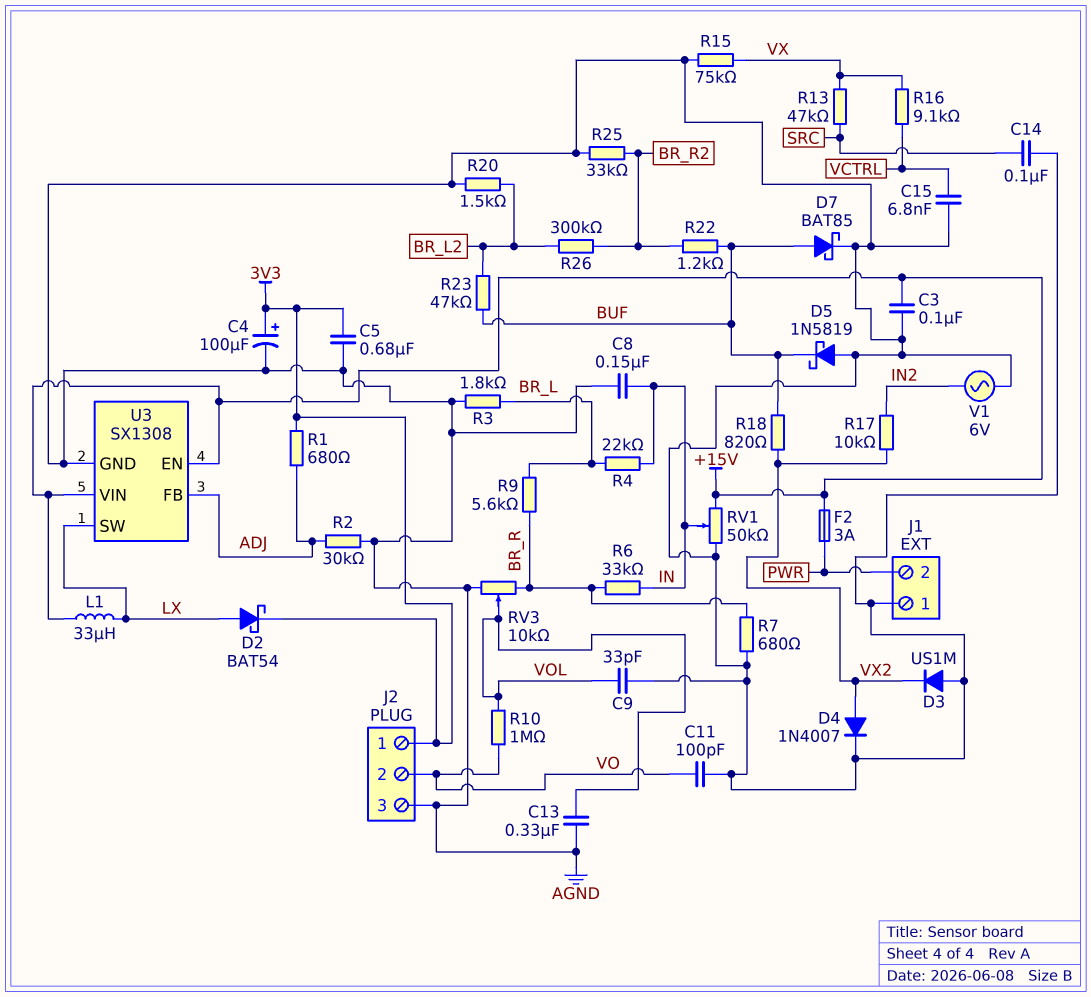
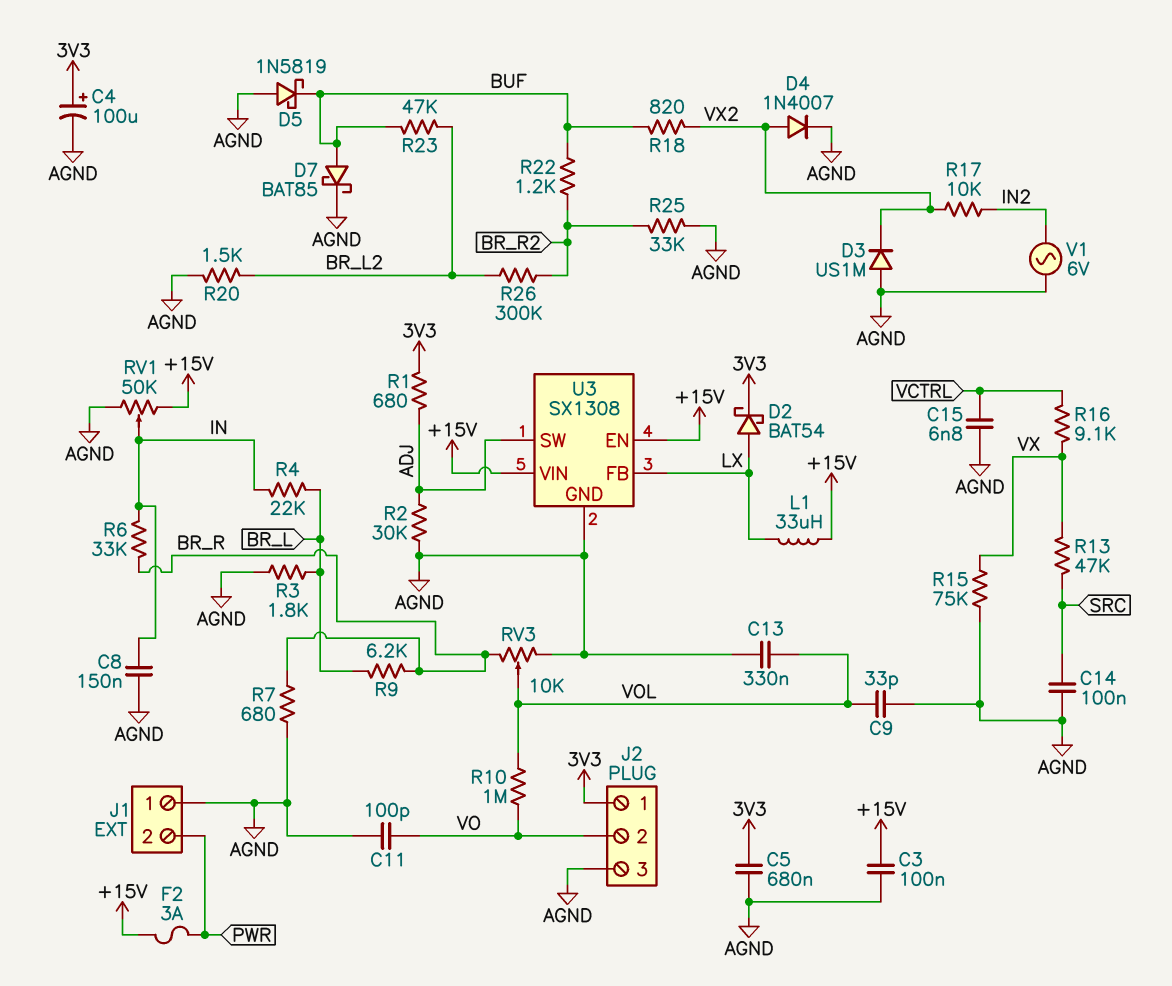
R9: 5.6k (BR_L, BR_R) -> 6.2k (BR_L, BR_R)
U3 pin FB: ADJ -> LX
U3 pin SW: LX -> ADJ

